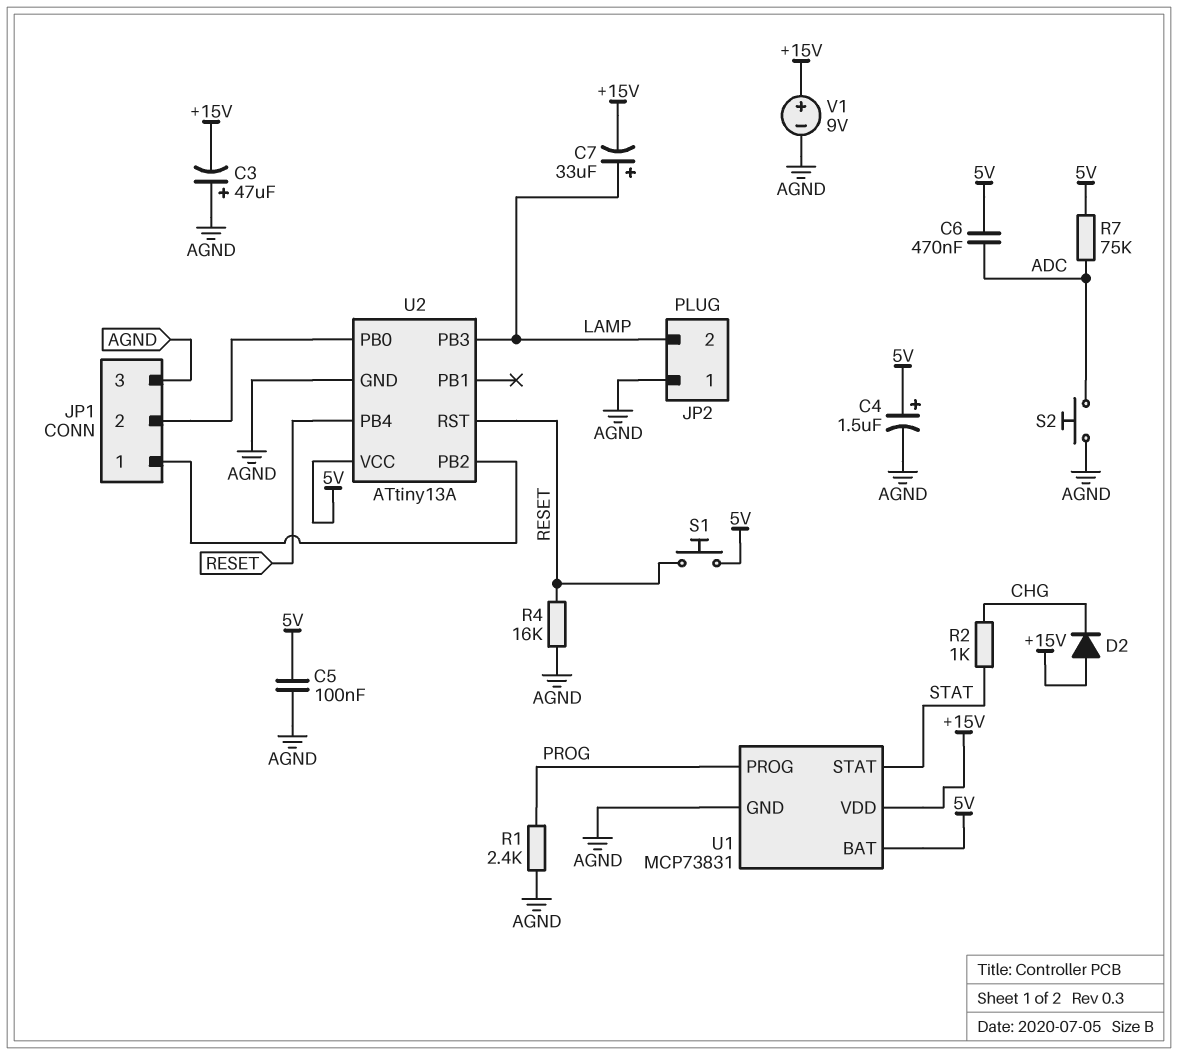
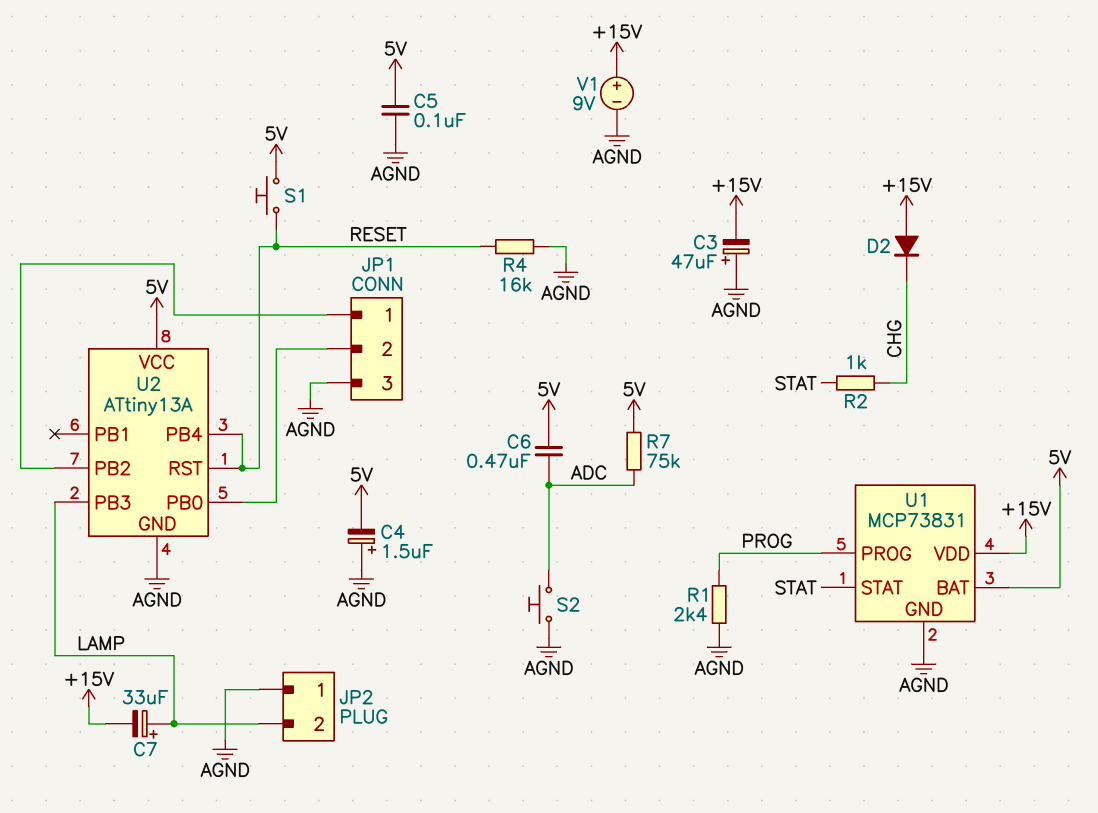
C4: 1.5uF (plus 5V, minus AGND) -> 1.5uF (plus AGND, minus 5V)

